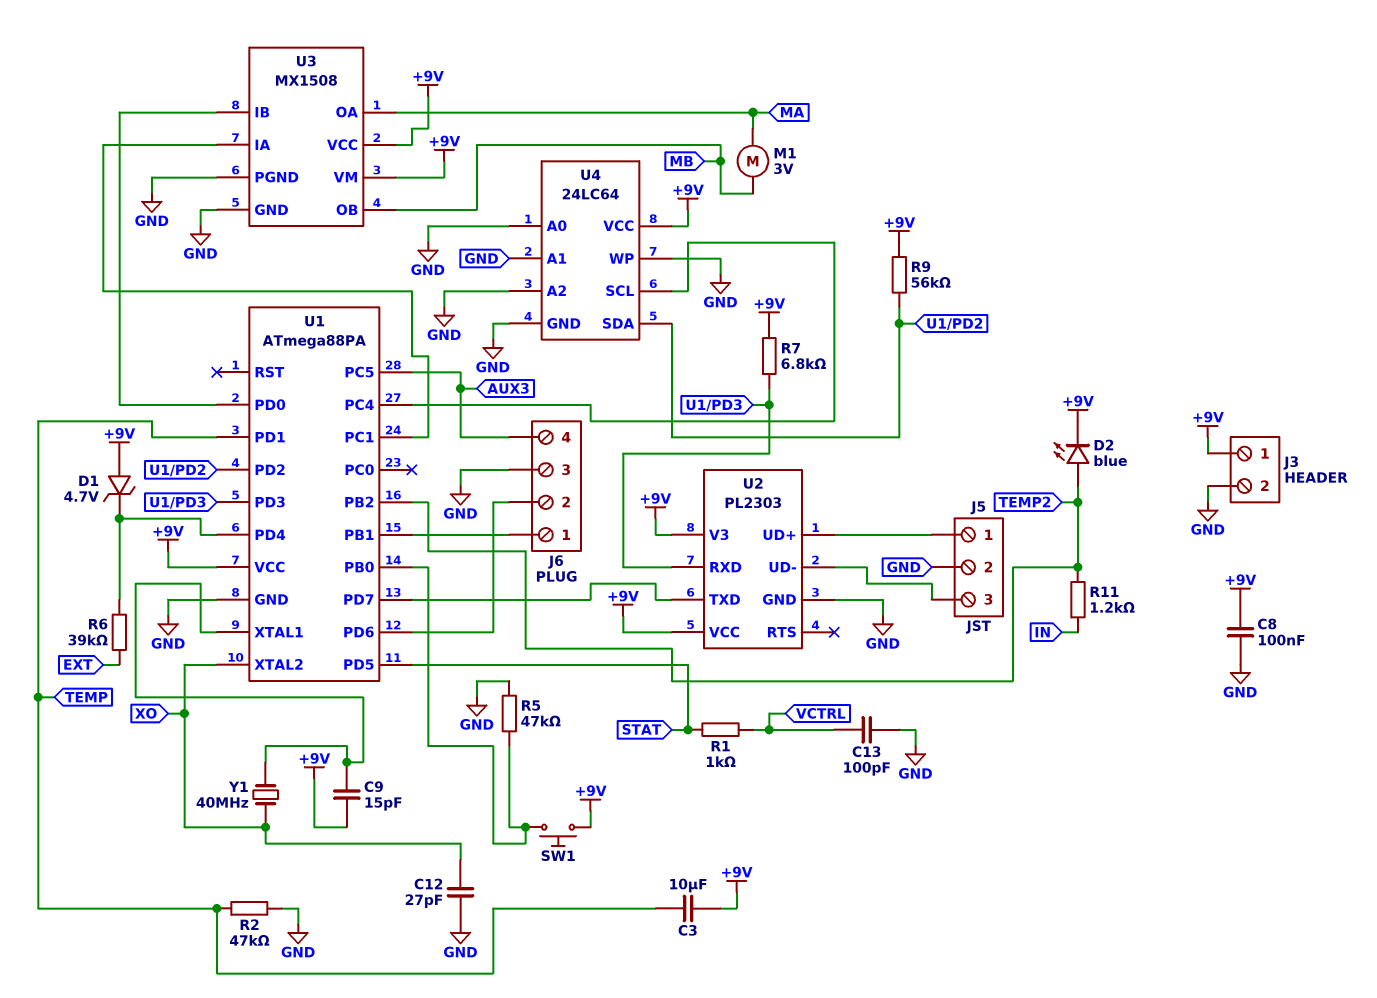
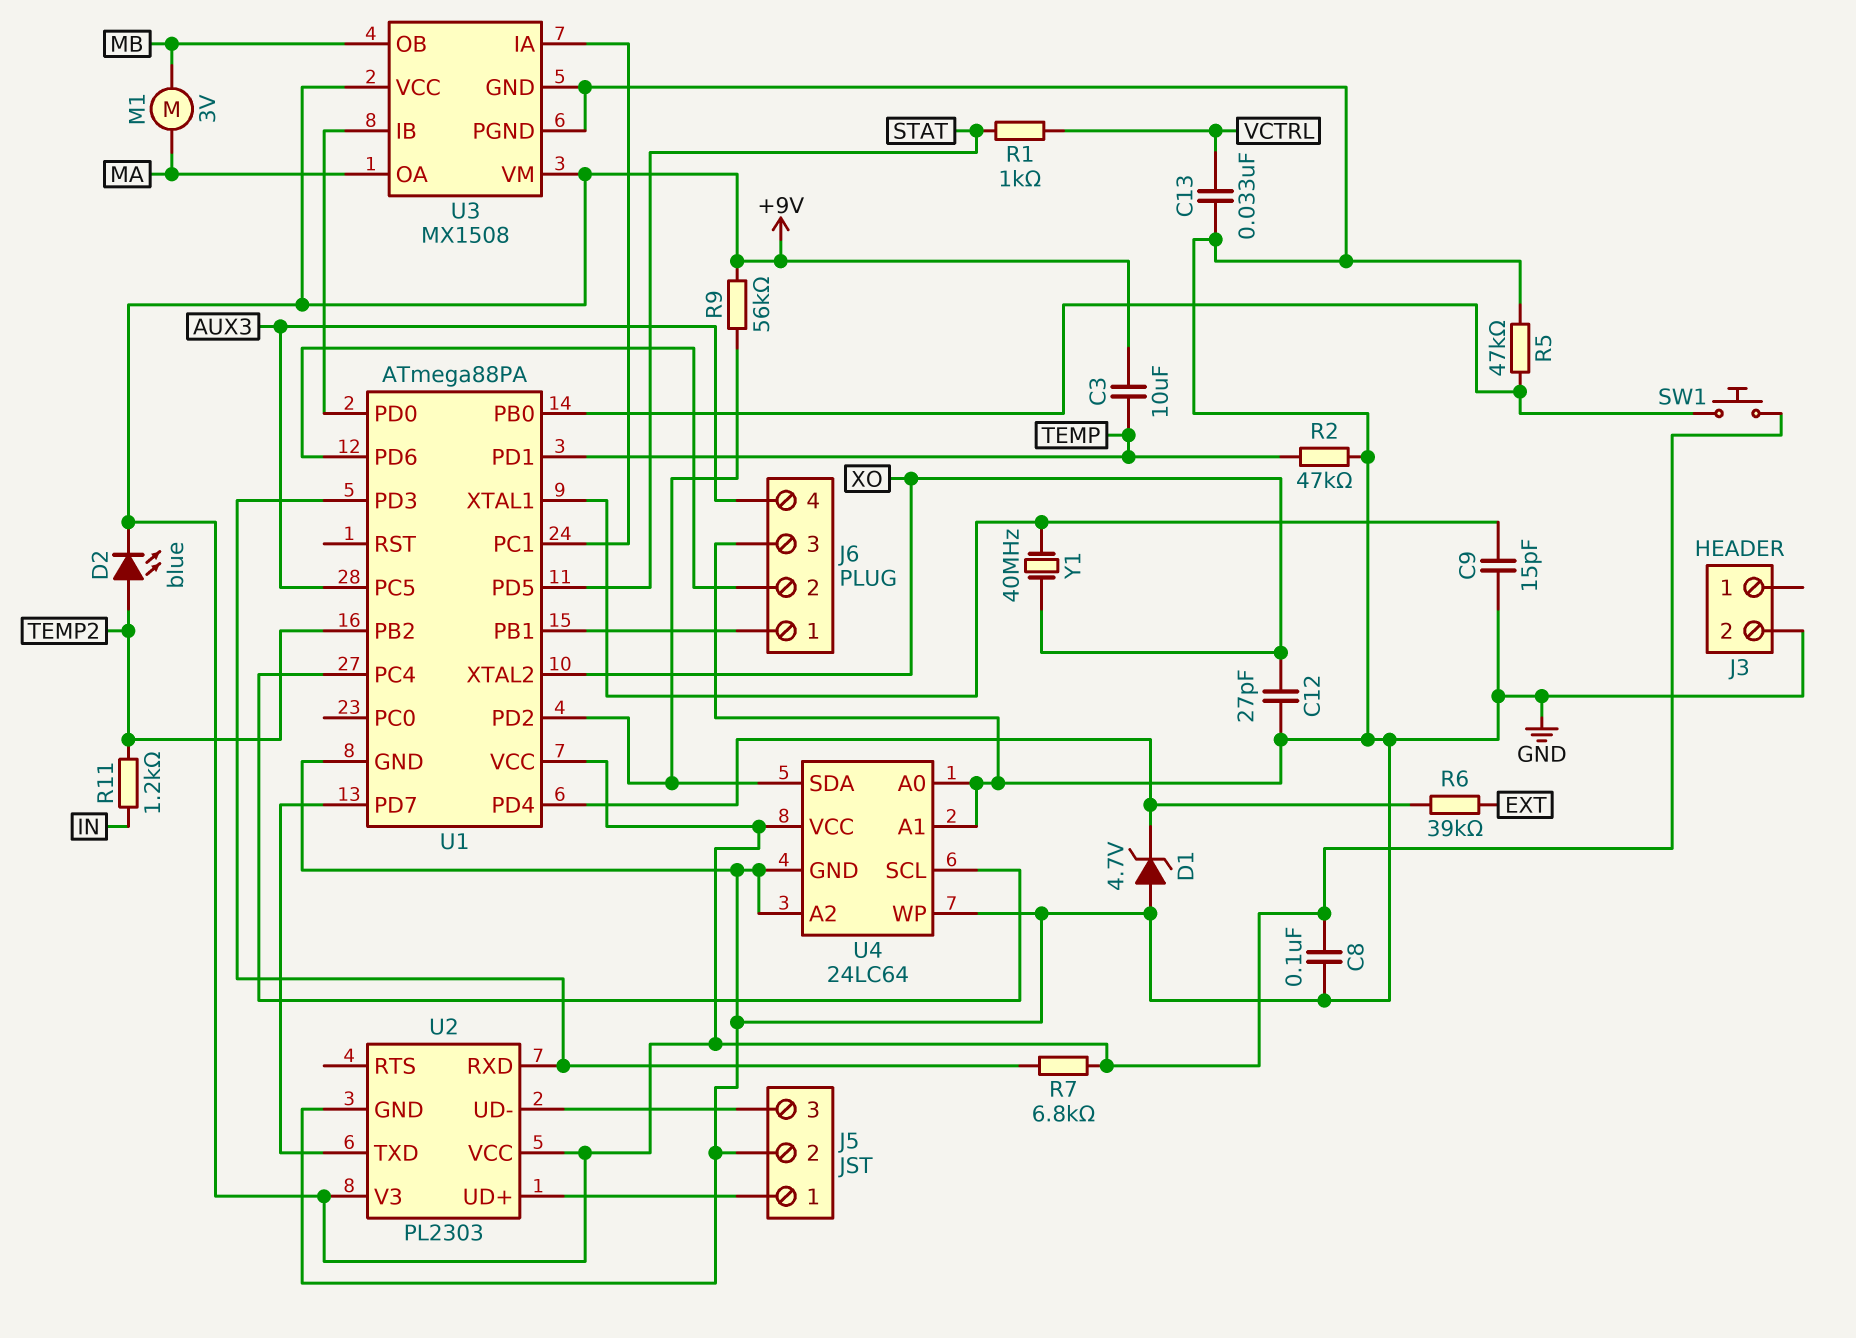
C9: 15pF (+9V, U1/XTAL1) -> 15pF (GND, U1/XTAL1)
C13: 100pF (GND, VCTRL) -> 33nF (GND, VCTRL)
D1: zener 4.7V (A +9V, K U1/PD4) -> zener 4.7V (A GND, K U1/PD4)
J3 pin 1: +9V -> none

